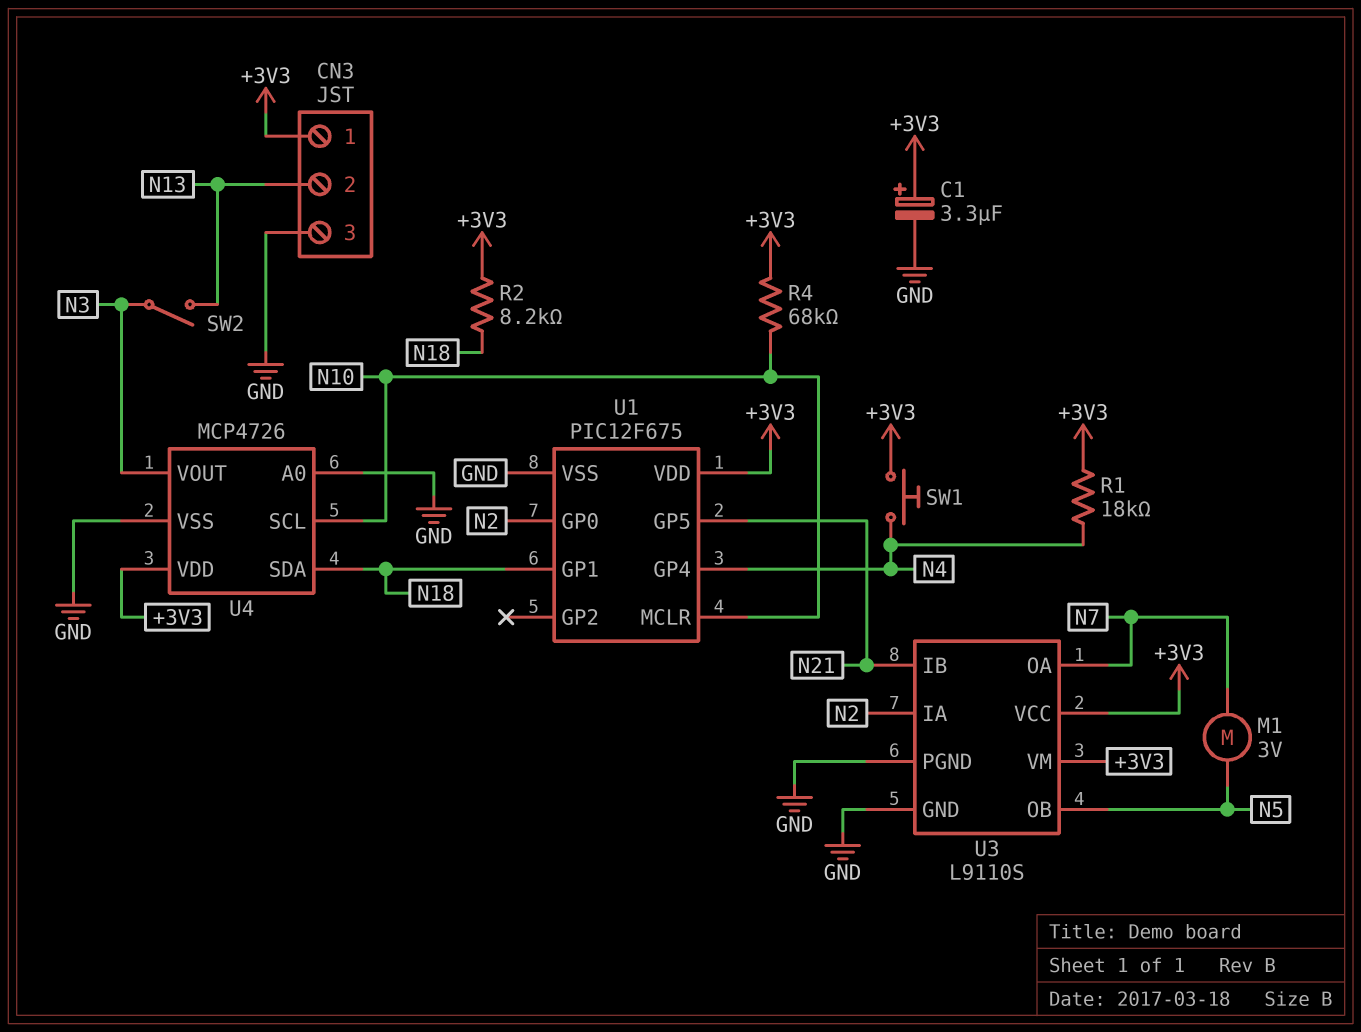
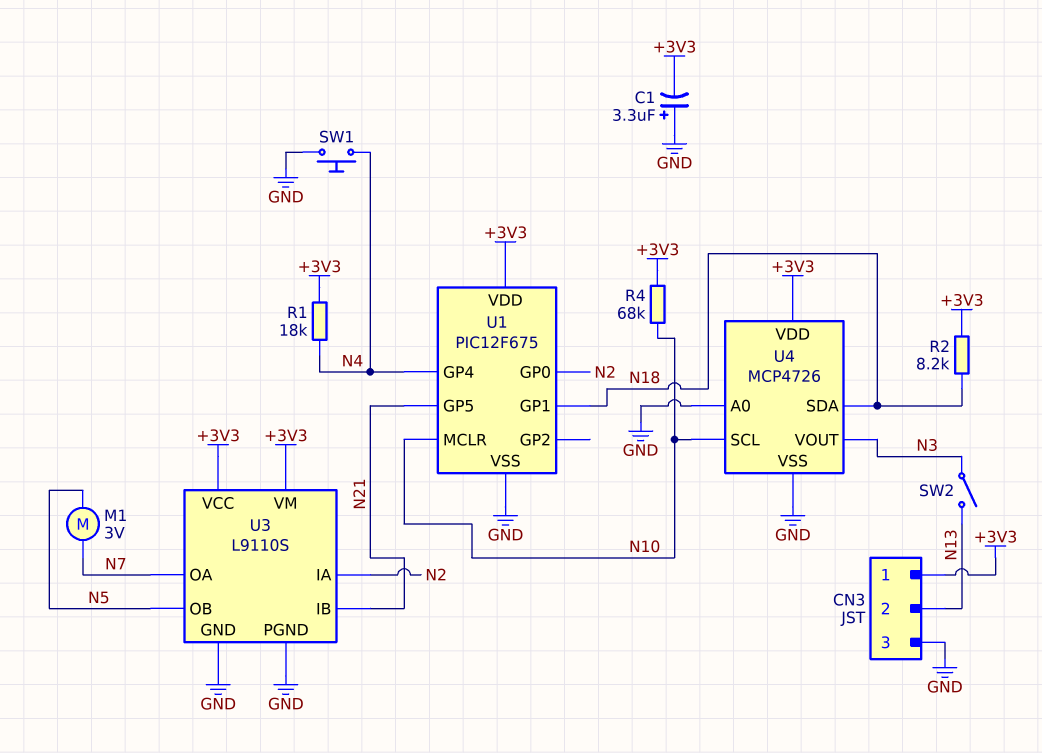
C1: 3.3uF (plus +3V3, minus GND) -> 3.3uF (plus GND, minus +3V3)
SW1: button (+3V3, N4) -> button (GND, N4)

